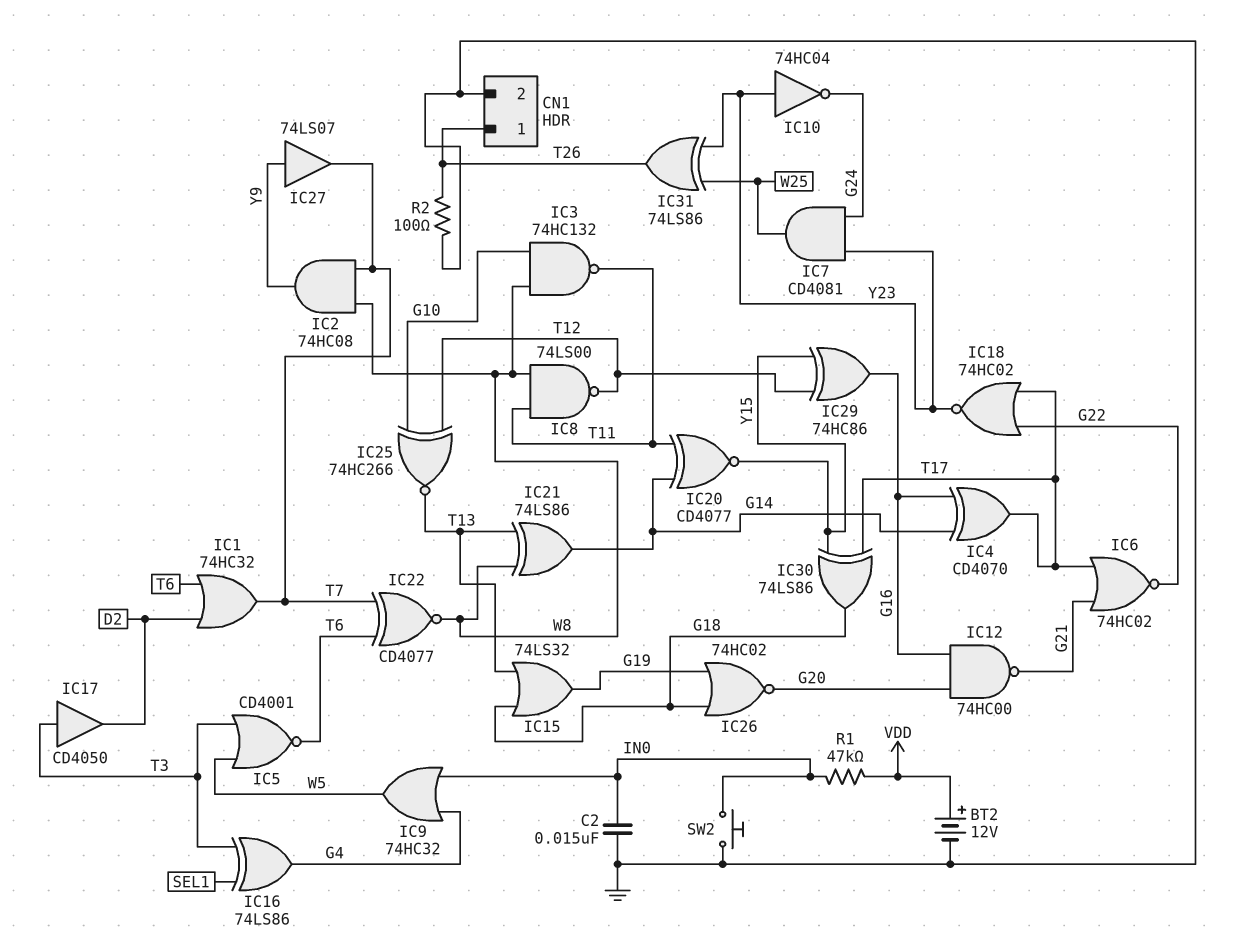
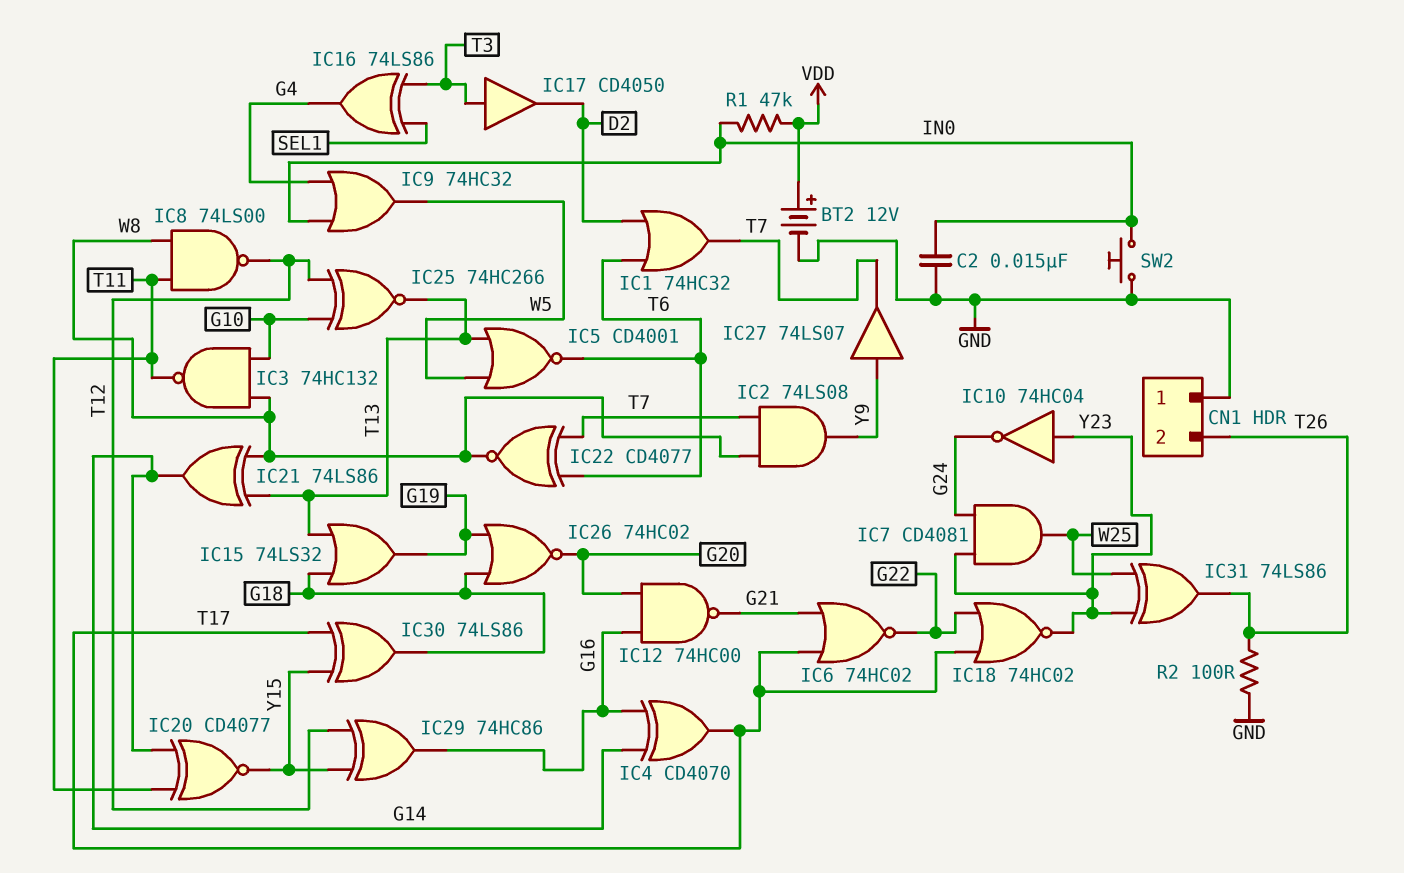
CN1 pin 1: T26 -> GND
CN1 pin 2: GND -> T26
IC2: AND 74HC08 (in T7, in W8, out Y9) -> AND 74LS08 (in T7, in W8, out Y9)
IC5: NOR CD4001 (in T3, in W5, out T6) -> NOR CD4001 (in T13, in W5, out T6)

